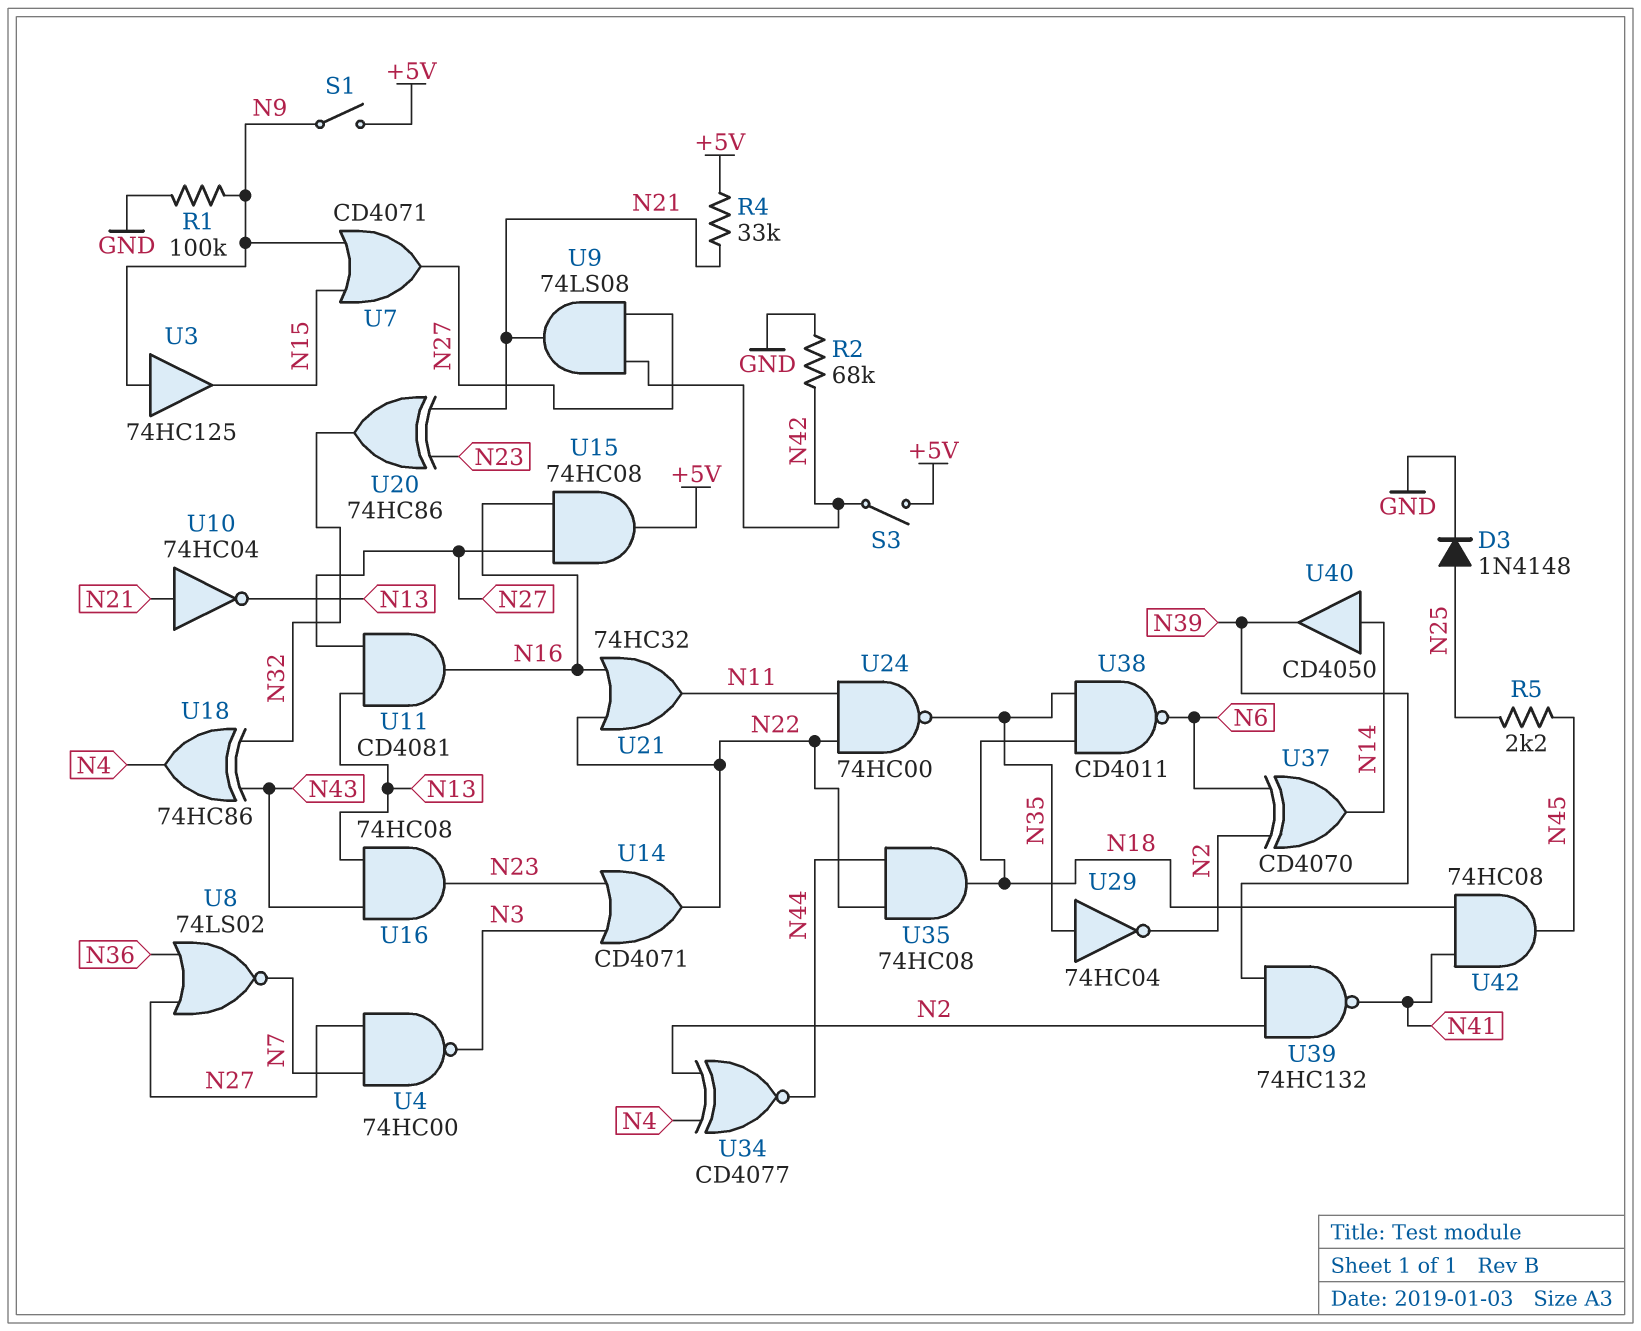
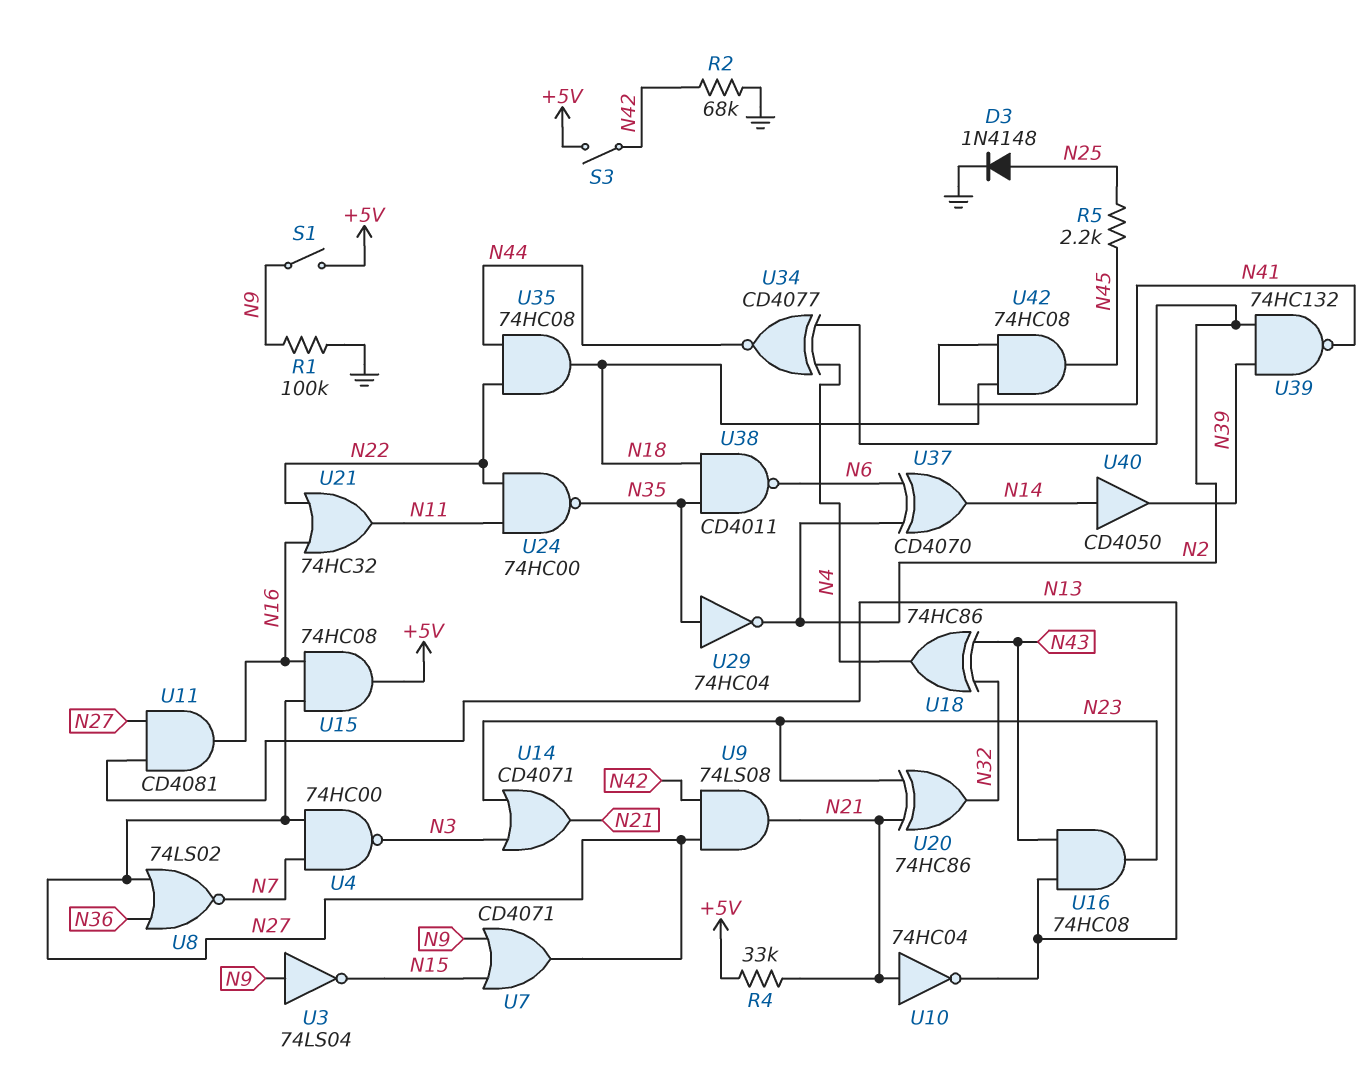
U3: buffer 74HC125 (in N9, out N15) -> NOT 74LS04 (in N9, out N15)
U14: OR CD4071 (in N3, in N23, out N22) -> OR CD4071 (in N3, in N23, out N21)

